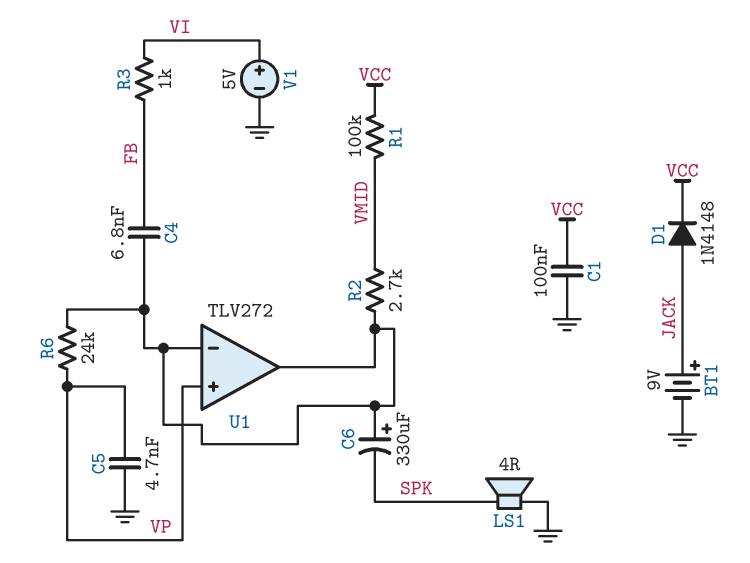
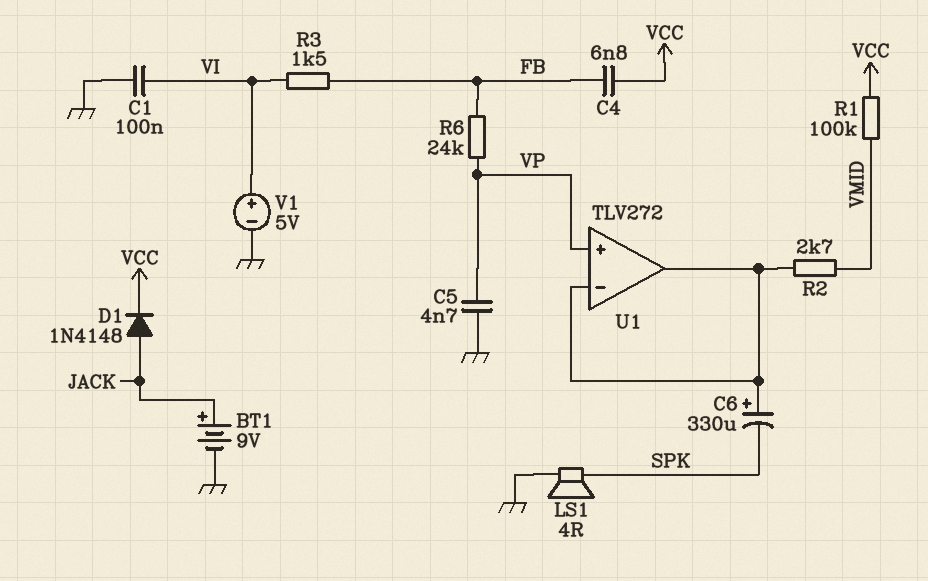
C1: 100nF (GND, VCC) -> 100nF (GND, VI)
C4: 6.8nF (FB, U1/in-) -> 6.8nF (FB, VCC)
R3: 1k (FB, VI) -> 1.5k (FB, VI)
R6: 24k (U1/in-, VP) -> 24k (FB, VP)

